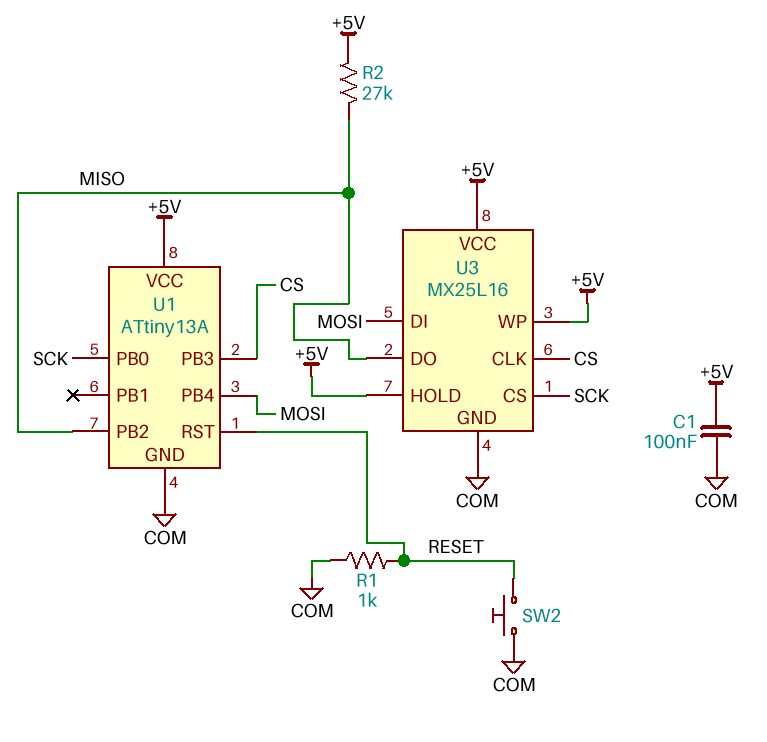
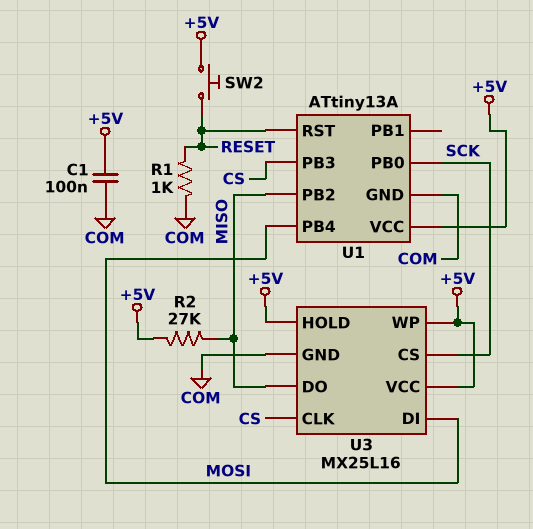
SW2: button (COM, RESET) -> button (+5V, RESET)

